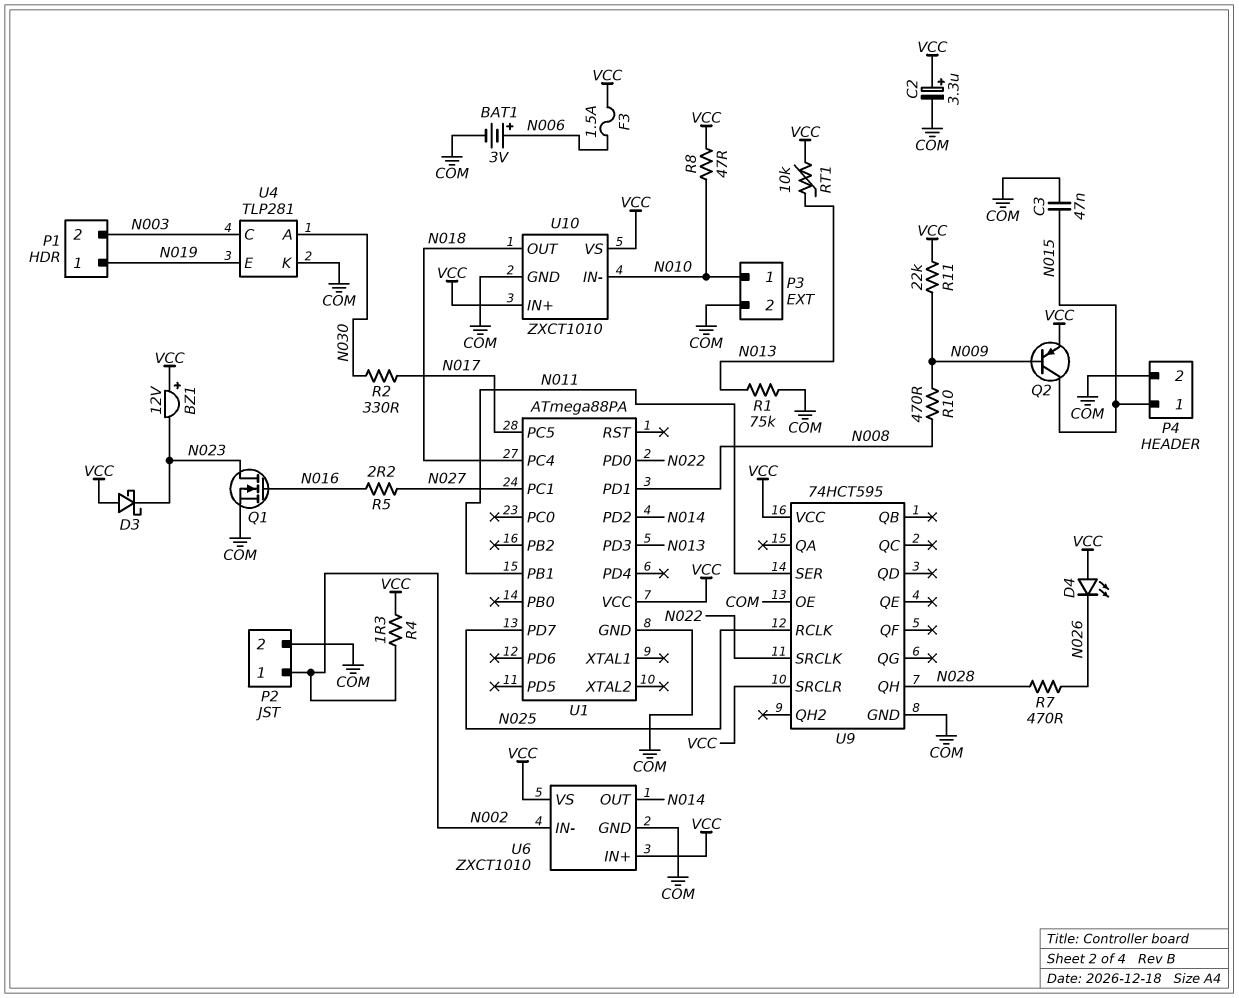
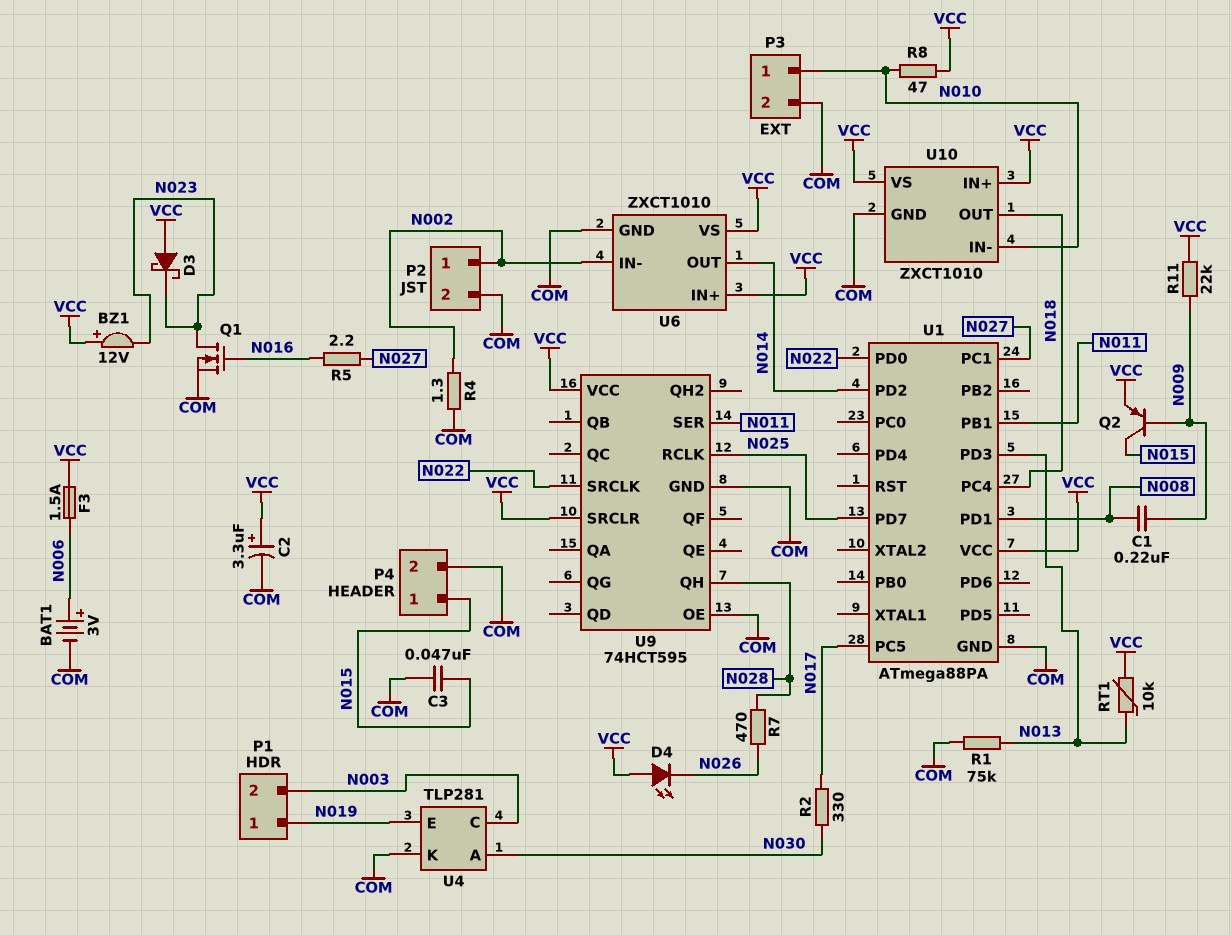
C1: none -> 220nF (N008, N009)
R4: 1.3 (N002, VCC) -> 1.3 (COM, N002)
R10: 470 (N008, N009) -> none

